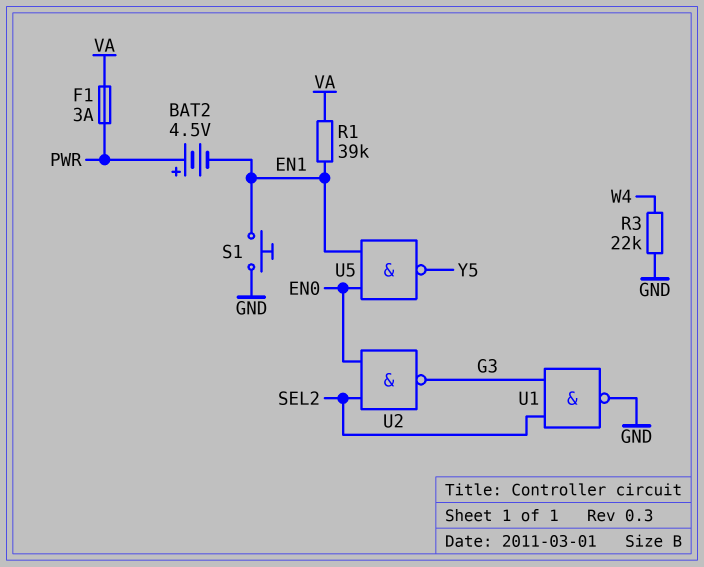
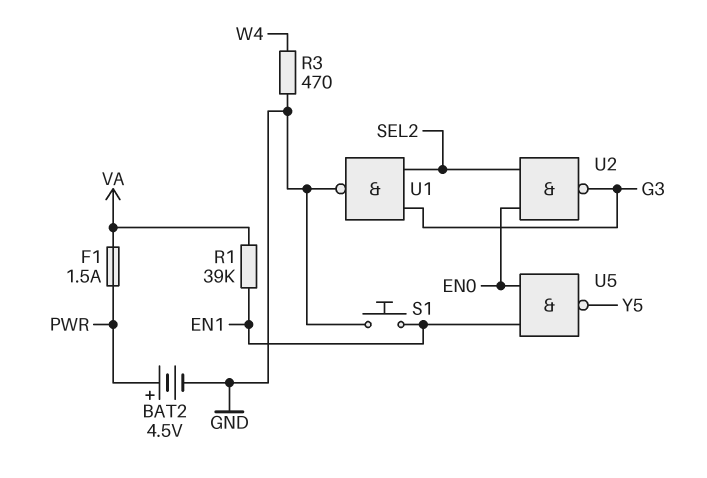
BAT2: 4.5V (plus PWR, minus EN1) -> 4.5V (plus PWR, minus GND)
F1: 3A (PWR, VA) -> 1.5A (PWR, VA)
R3: 22k (GND, W4) -> 470 (GND, W4)

